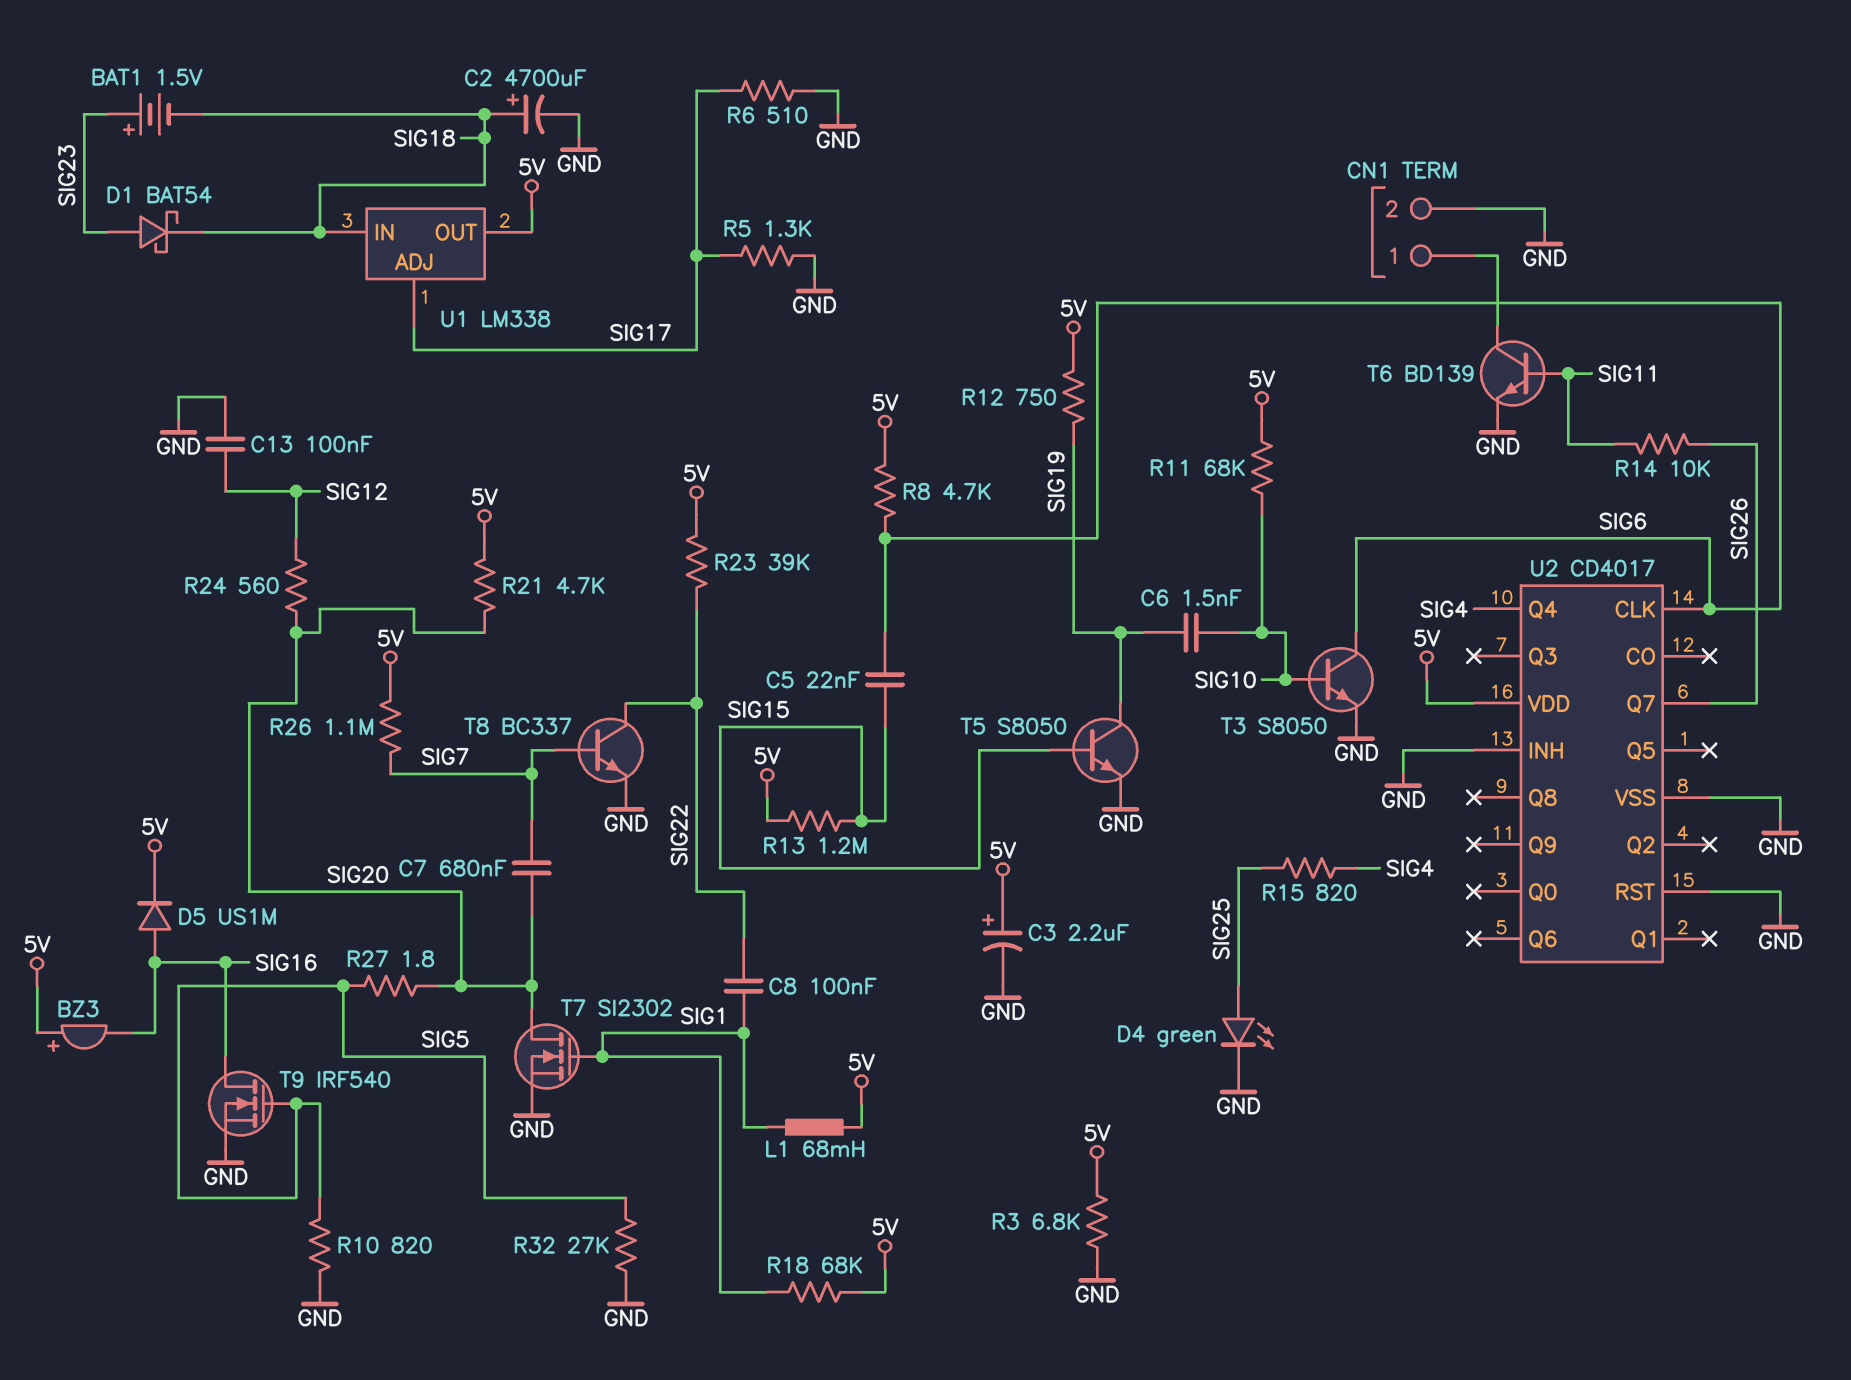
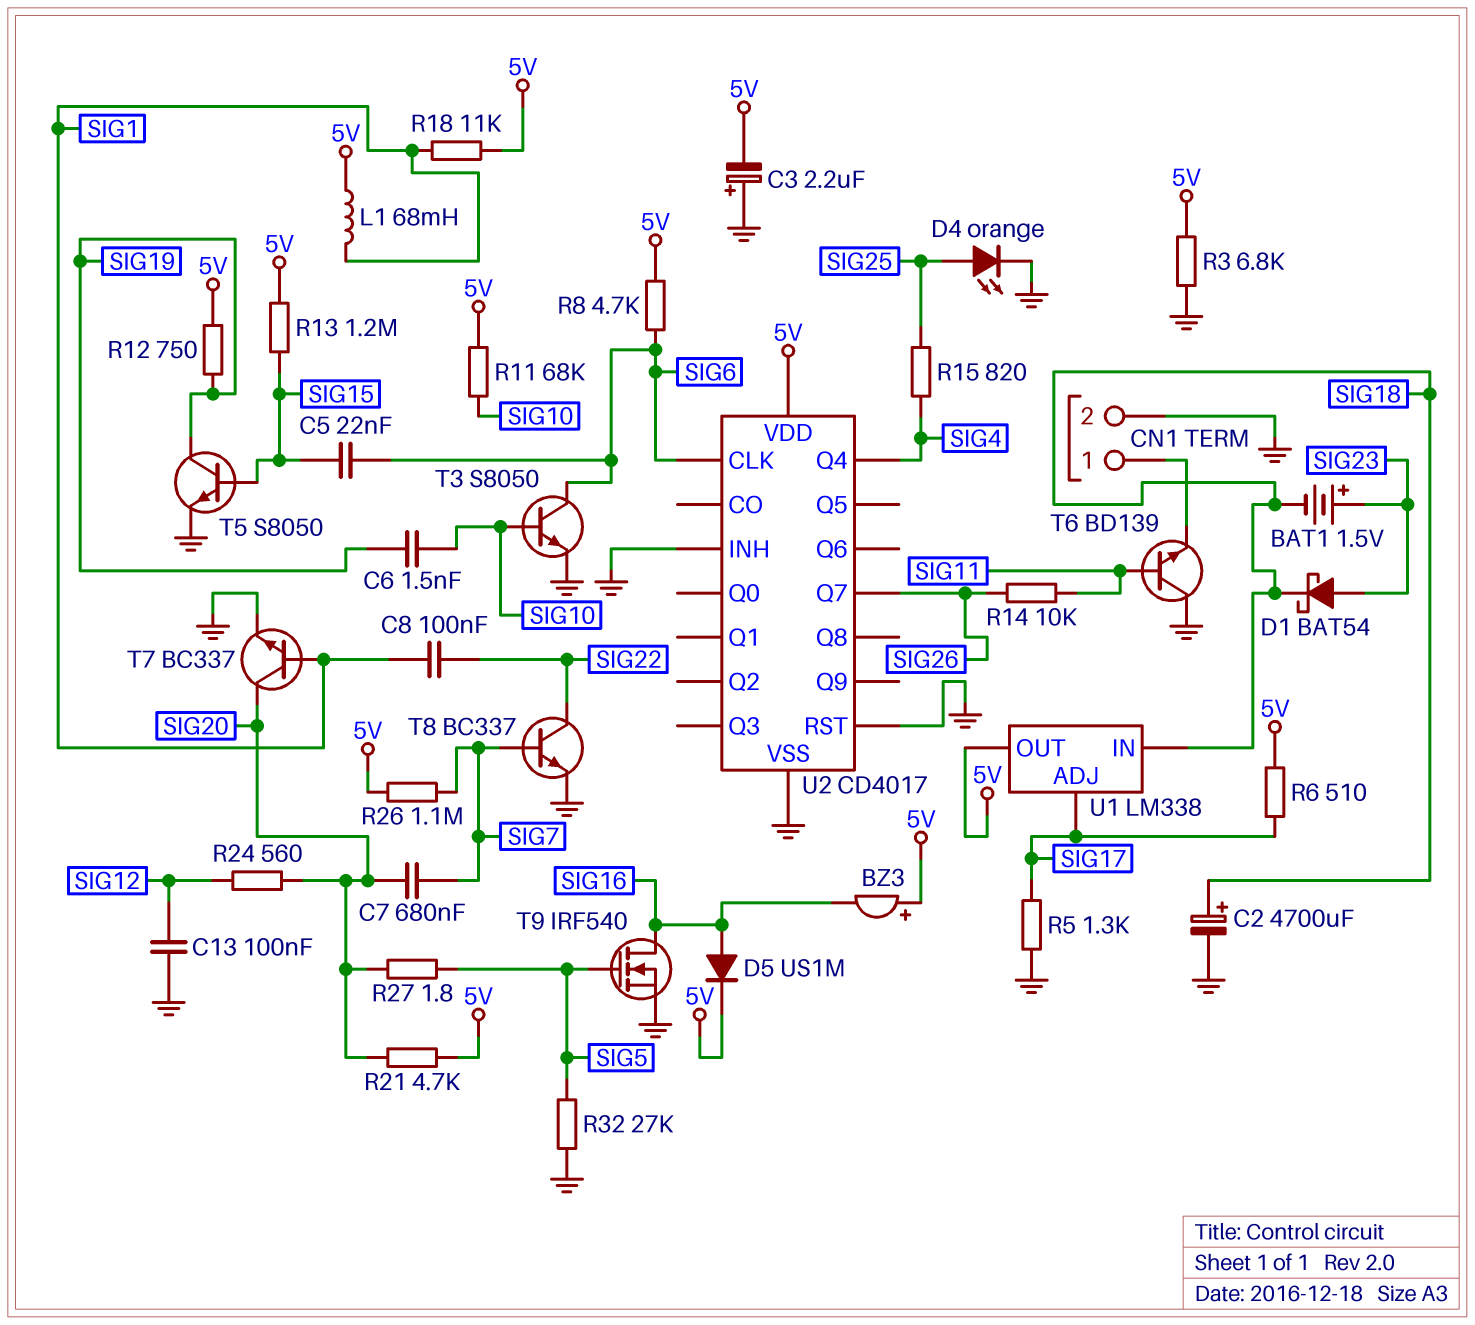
C3: 2.2uF (plus 5V, minus GND) -> 2.2uF (plus GND, minus 5V)
D4: LED green (A SIG25, K GND) -> LED orange (A SIG25, K GND)
R6: 510 (GND, SIG17) -> 510 (5V, SIG17)
R10: 820 (GND, SIG5) -> none
R18: 68k (5V, SIG1) -> 11k (5V, SIG1)
R23: 39k (5V, SIG22) -> none
T6: NPN BD139 (B SIG11, C CN1/1, E GND) -> NPN BD139 (B SIG11, C GND, E CN1/1)
T7: NMOS SI2302 (G SIG1, D SIG20, S GND) -> NPN BC337 (B SIG1, C SIG20, E GND)

